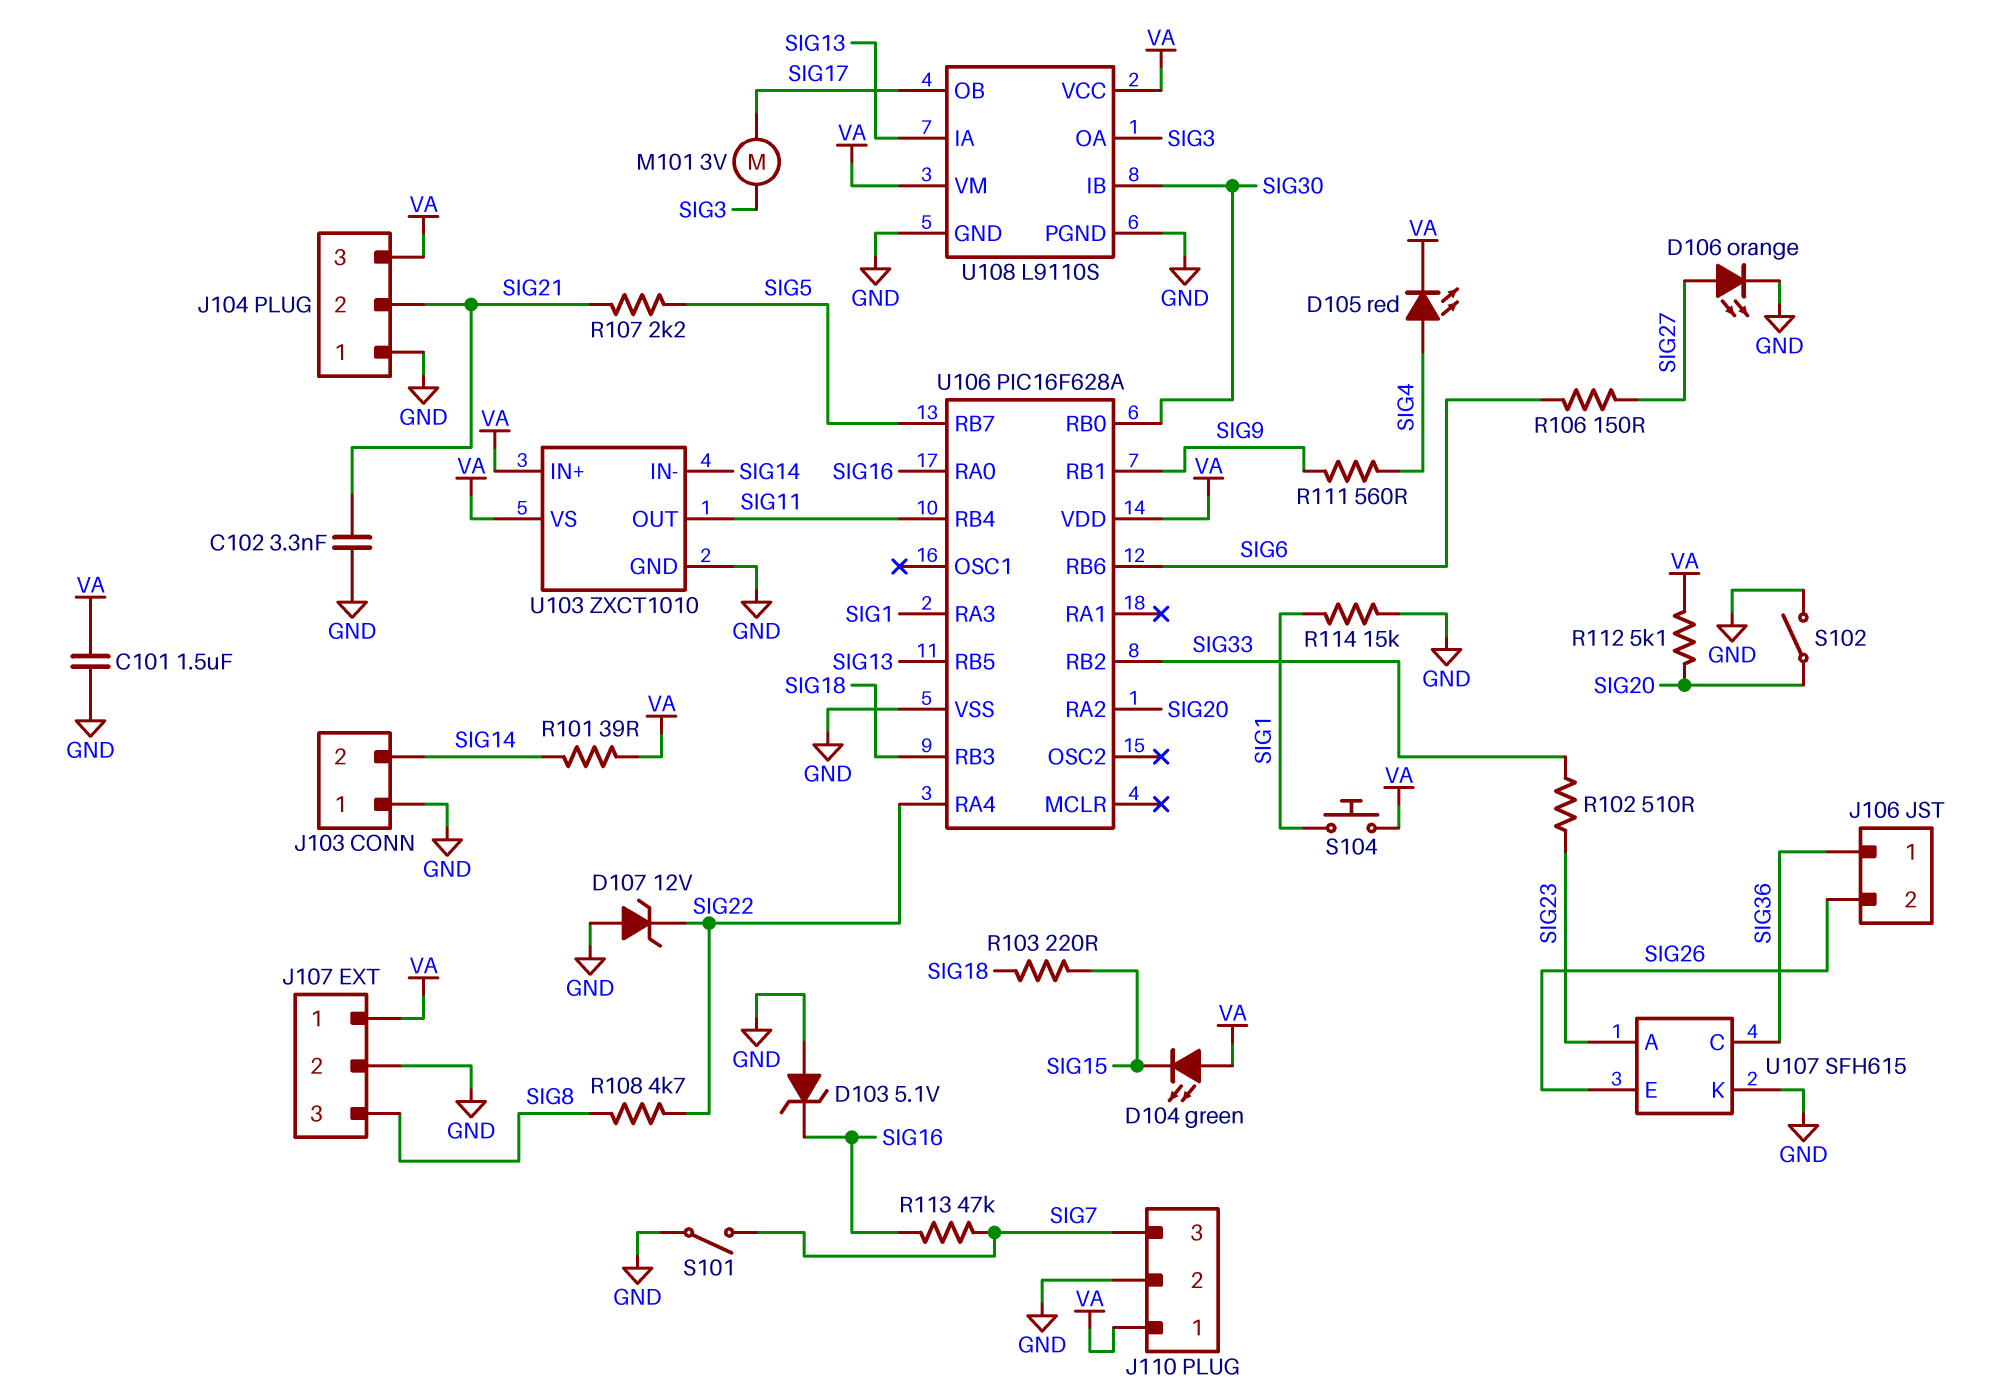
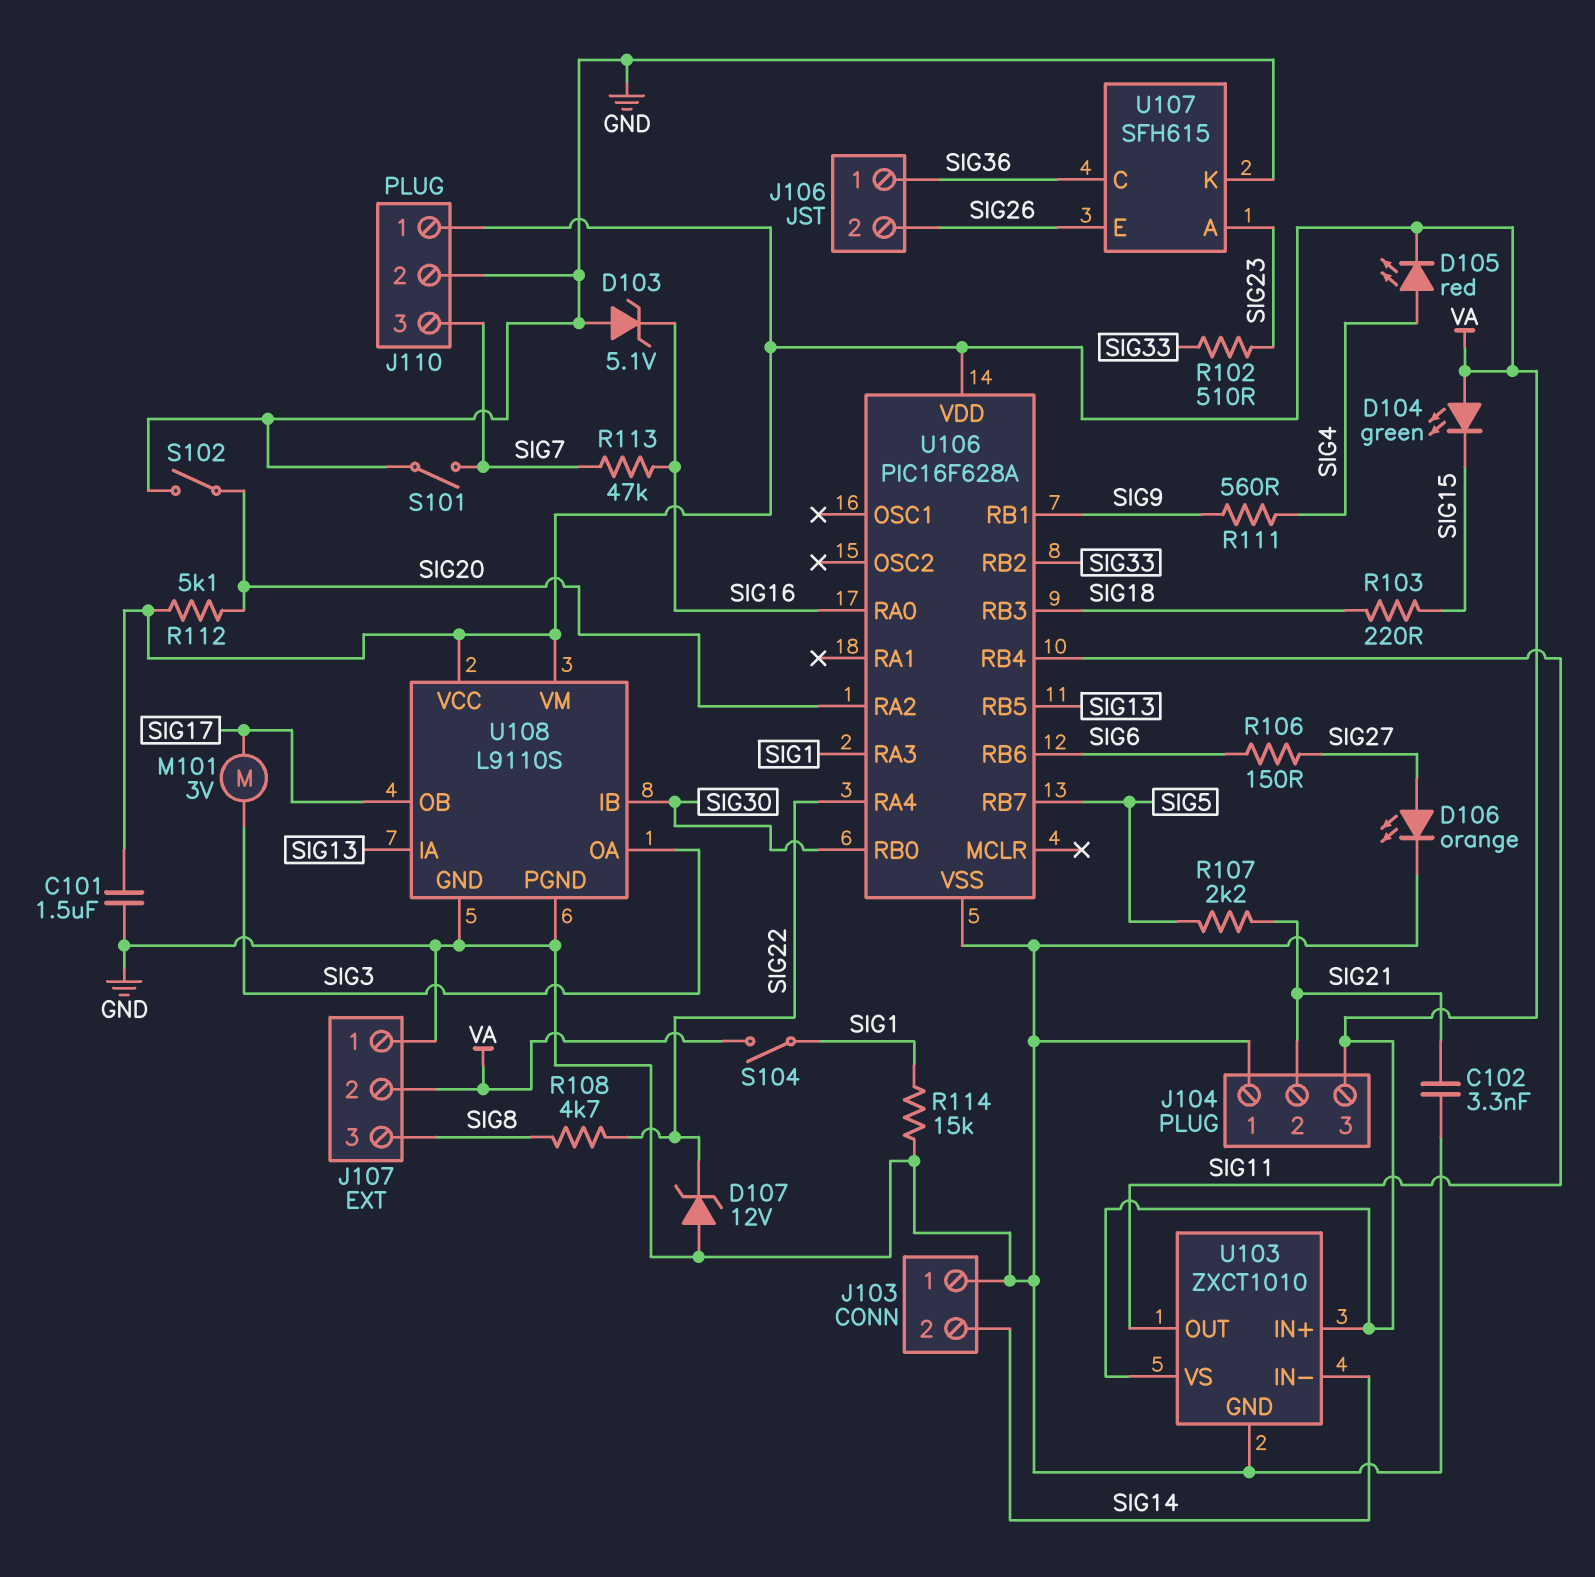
J107 pin 1: VA -> GND
J107 pin 2: GND -> VA
R101: 39 (SIG14, VA) -> none
S104: button (SIG1, VA) -> switch (SIG1, VA)

